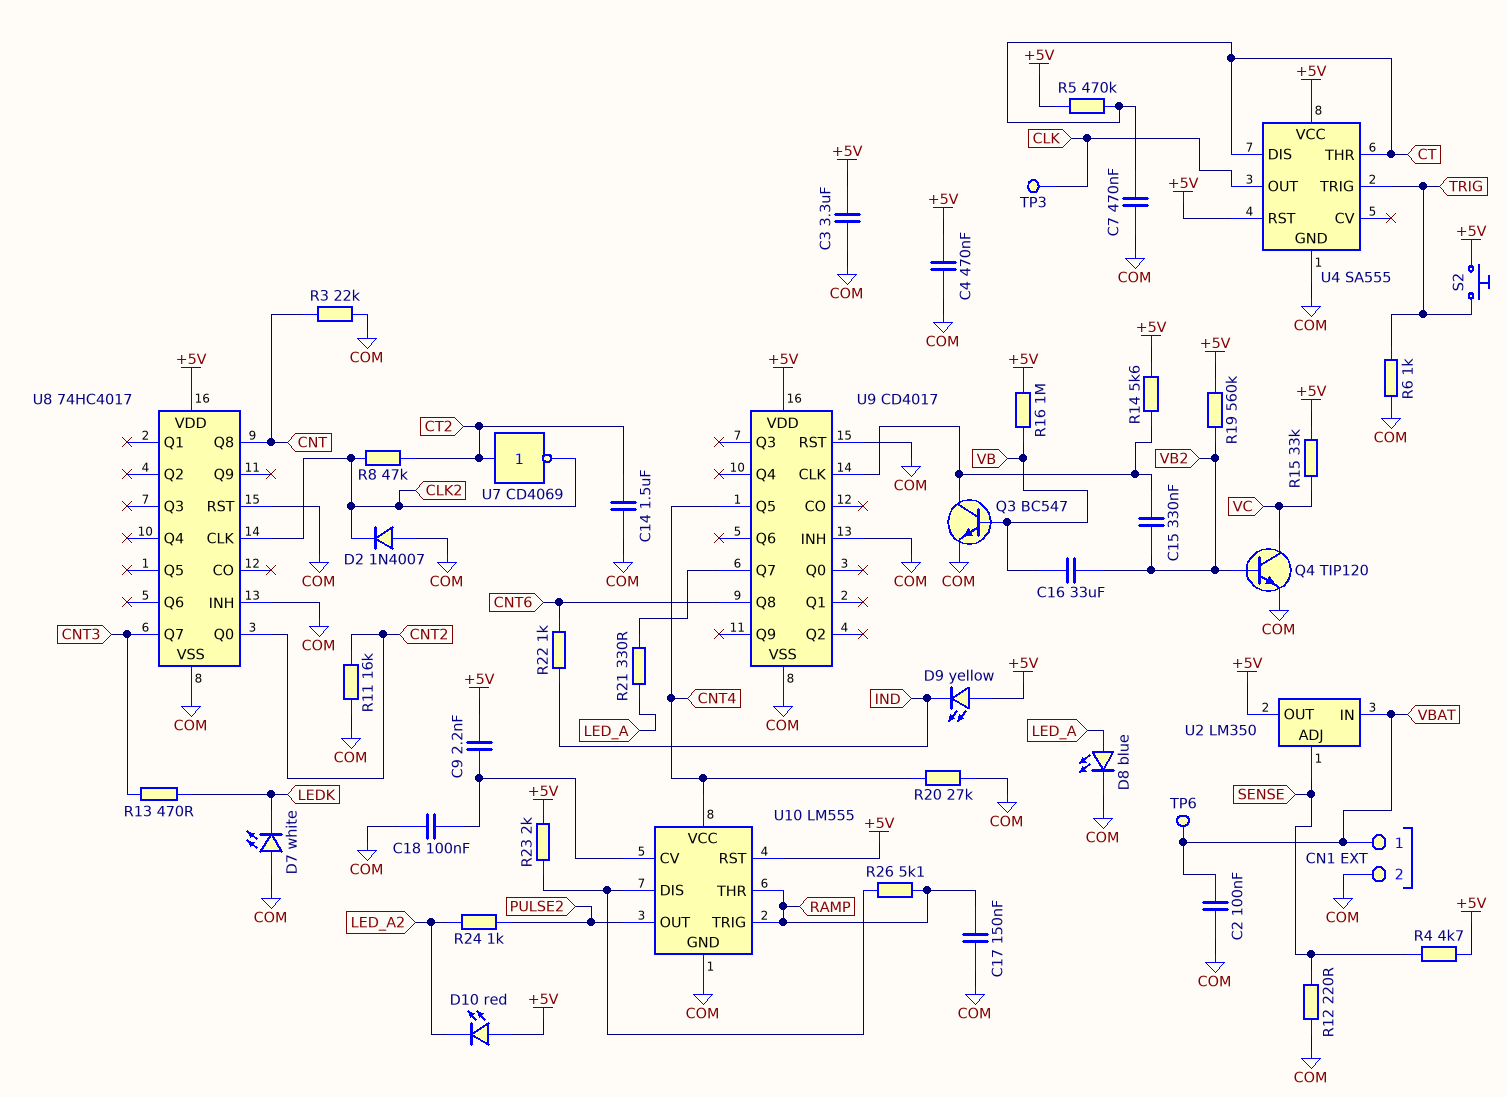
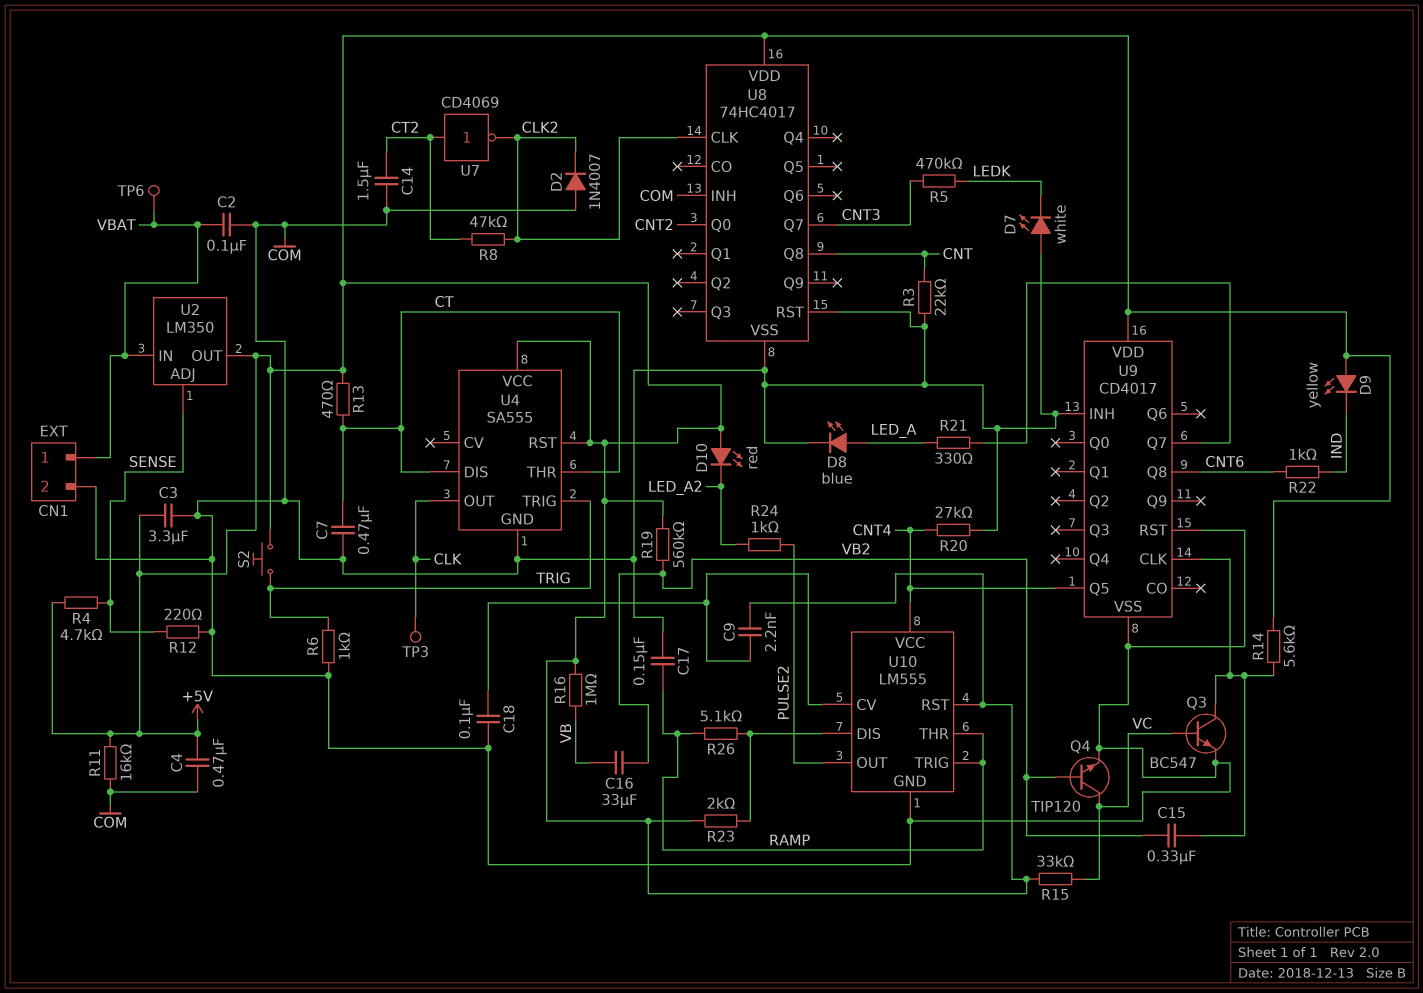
Q3: NPN BC547 (B VB, C U9/CLK, E COM) -> NPN BC547 (B VC, C U9/CLK, E COM)
R5: 470k (+5V, CT) -> 470k (CNT3, LEDK)
R11: 16k (CNT2, COM) -> 16k (+5V, COM)
R13: 470 (CNT3, LEDK) -> 470 (+5V, CT)

